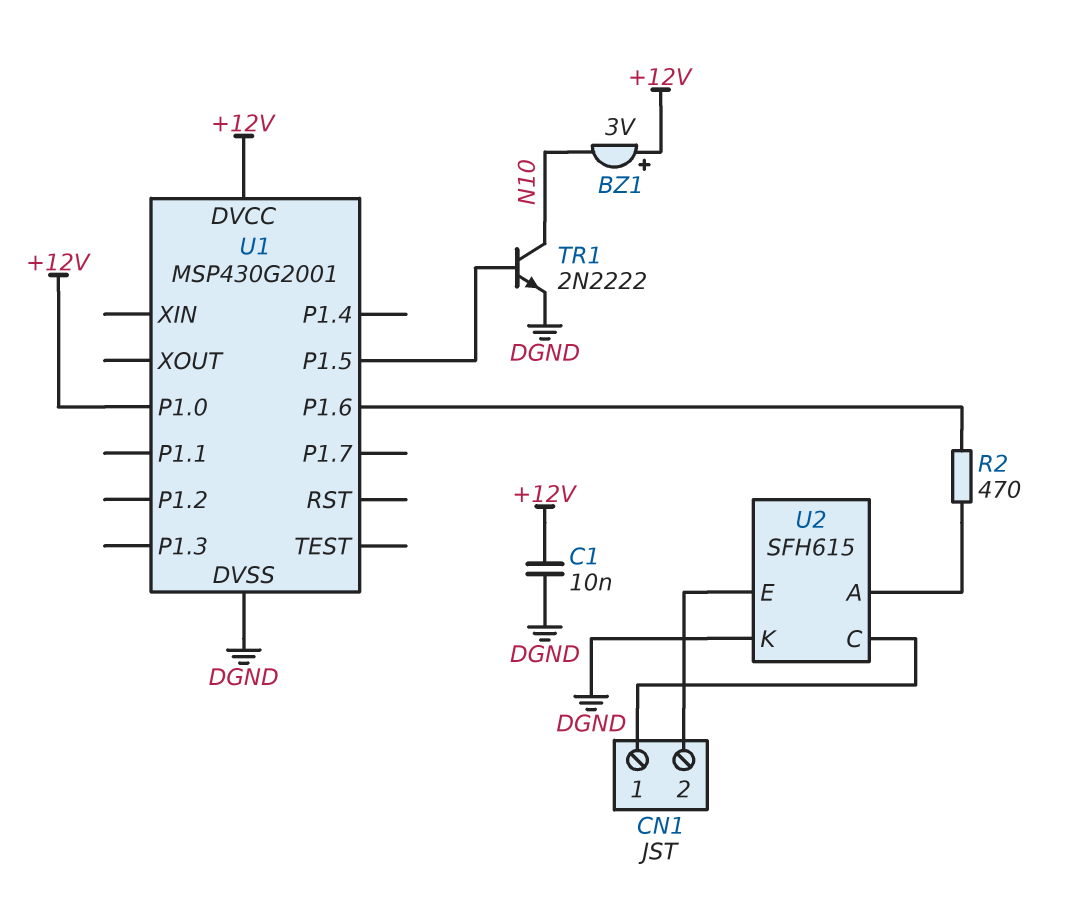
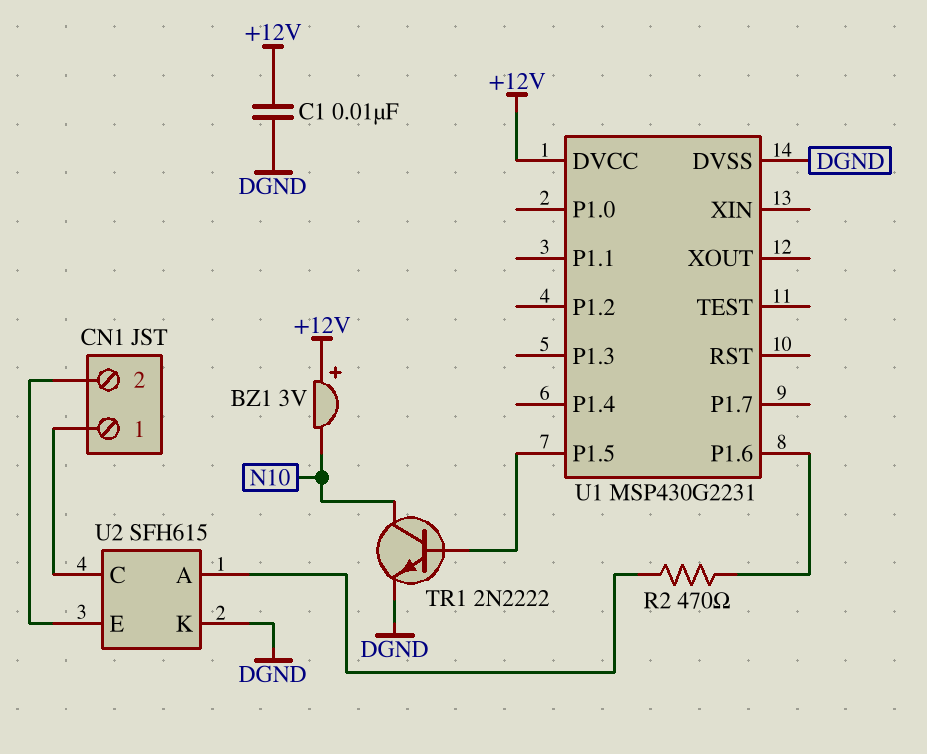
U1: MSP430G2001 -> MSP430G2231
U1 pin P1.0: +12V -> none

